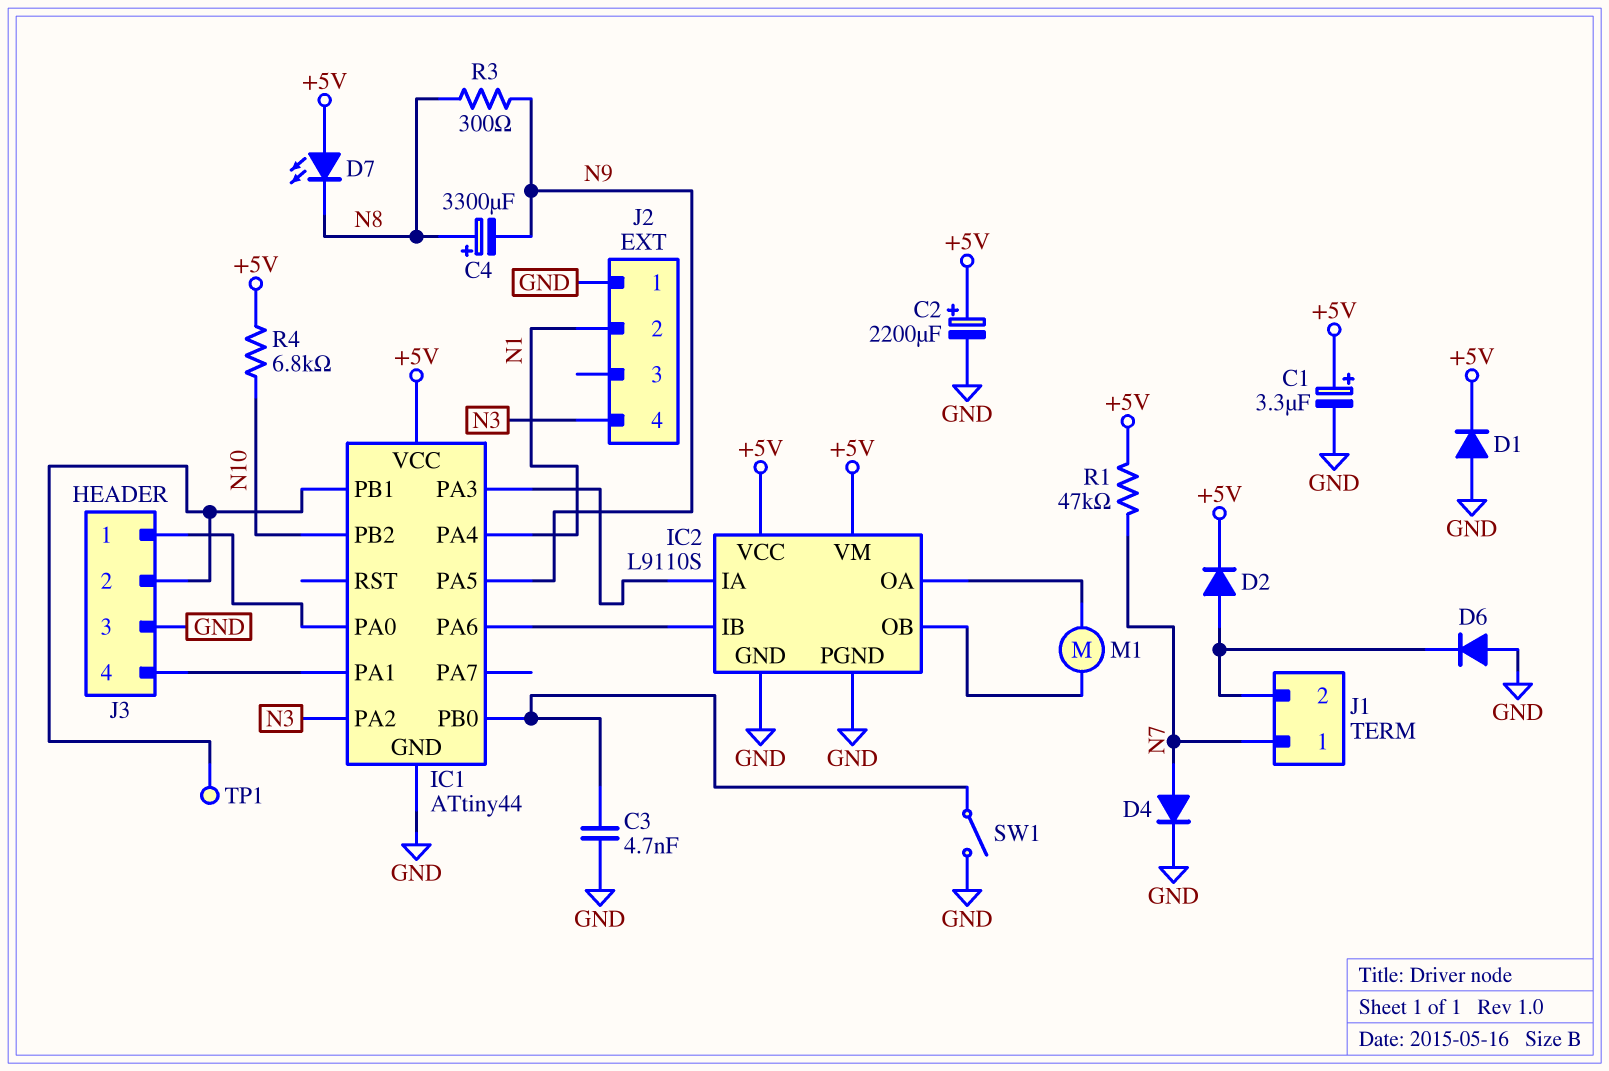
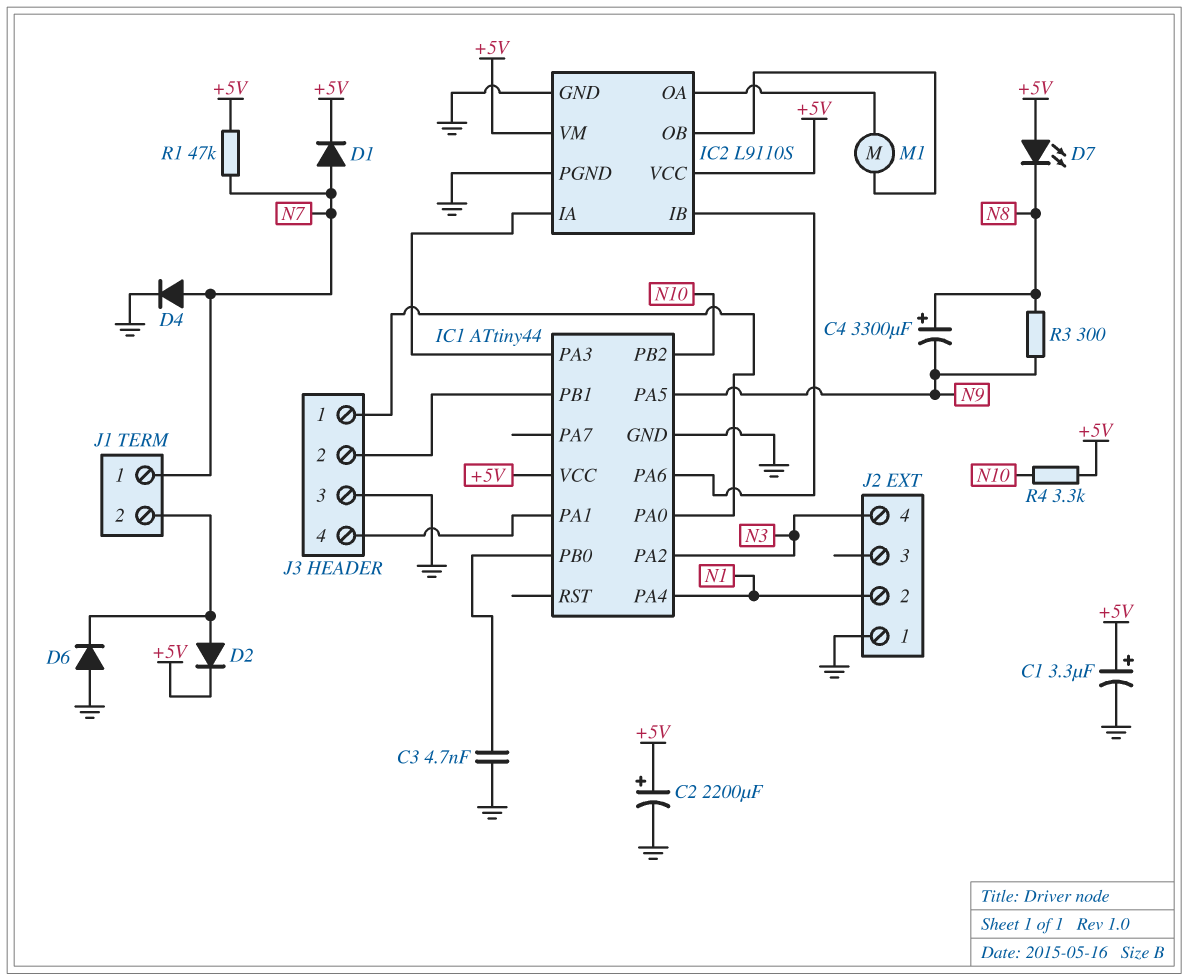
D1: diode (A GND, K +5V) -> diode (A N7, K +5V)
R4: 6.8k (+5V, N10) -> 3.3k (+5V, N10)
SW1: switch (GND, IC1/PB0) -> none
TP1: test point (IC1/PB1) -> none

